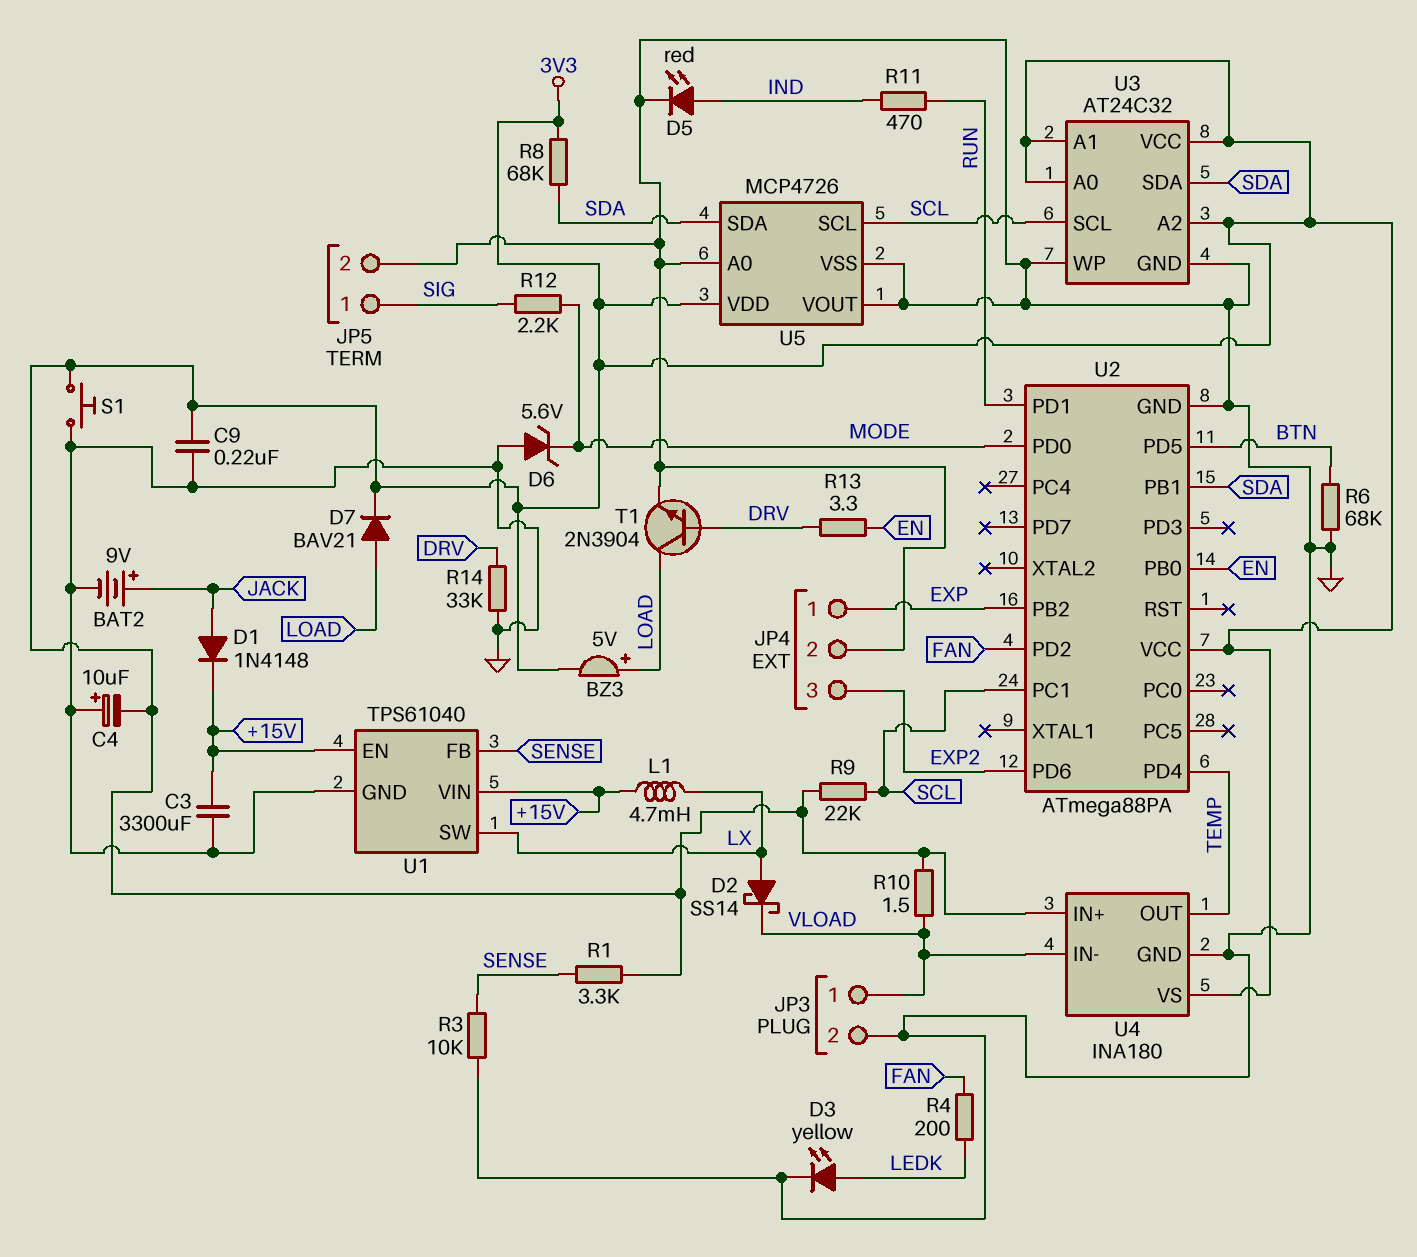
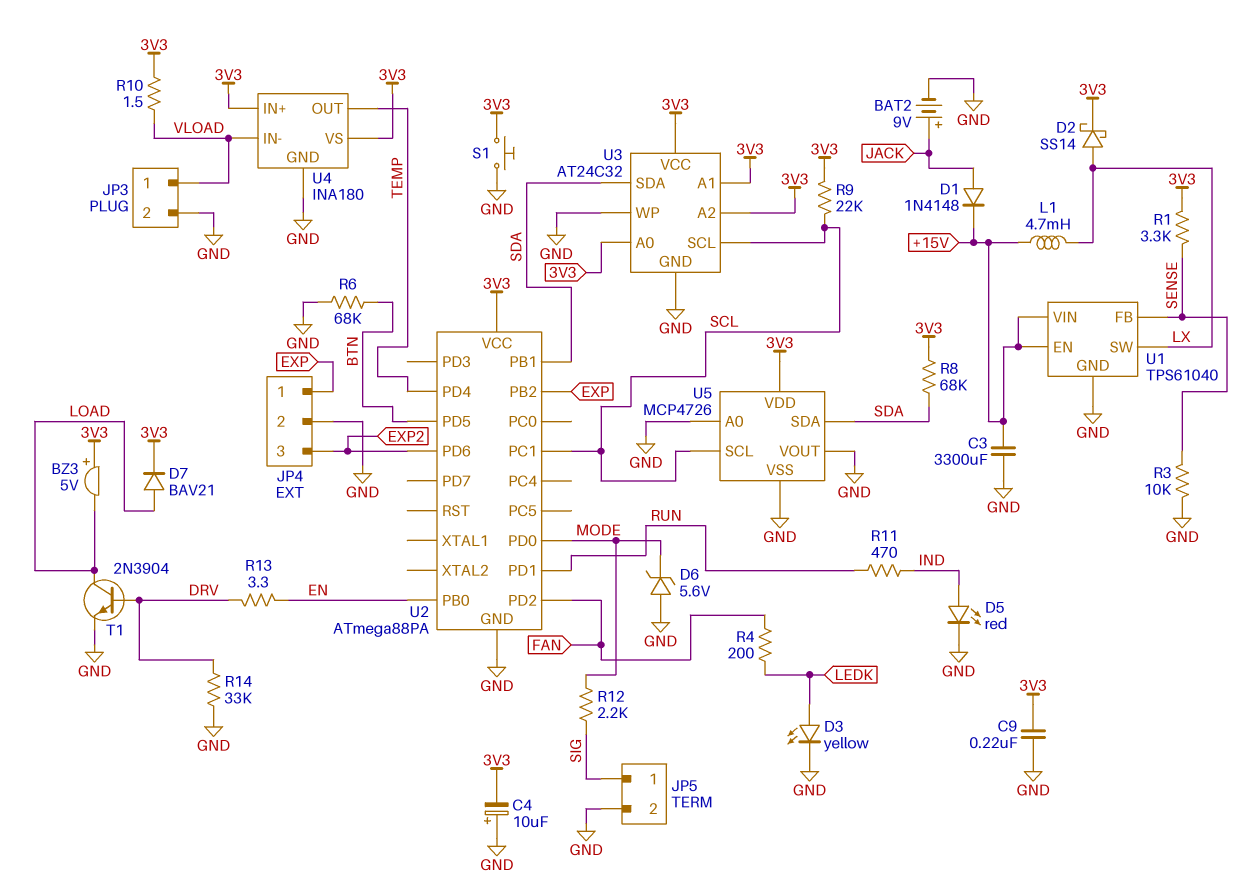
BZ3: buzzer 5V (plus LOAD, minus 3V3) -> buzzer 5V (plus 3V3, minus LOAD)
D2: schottky SS14 (A LX, K VLOAD) -> schottky SS14 (A LX, K 3V3)

